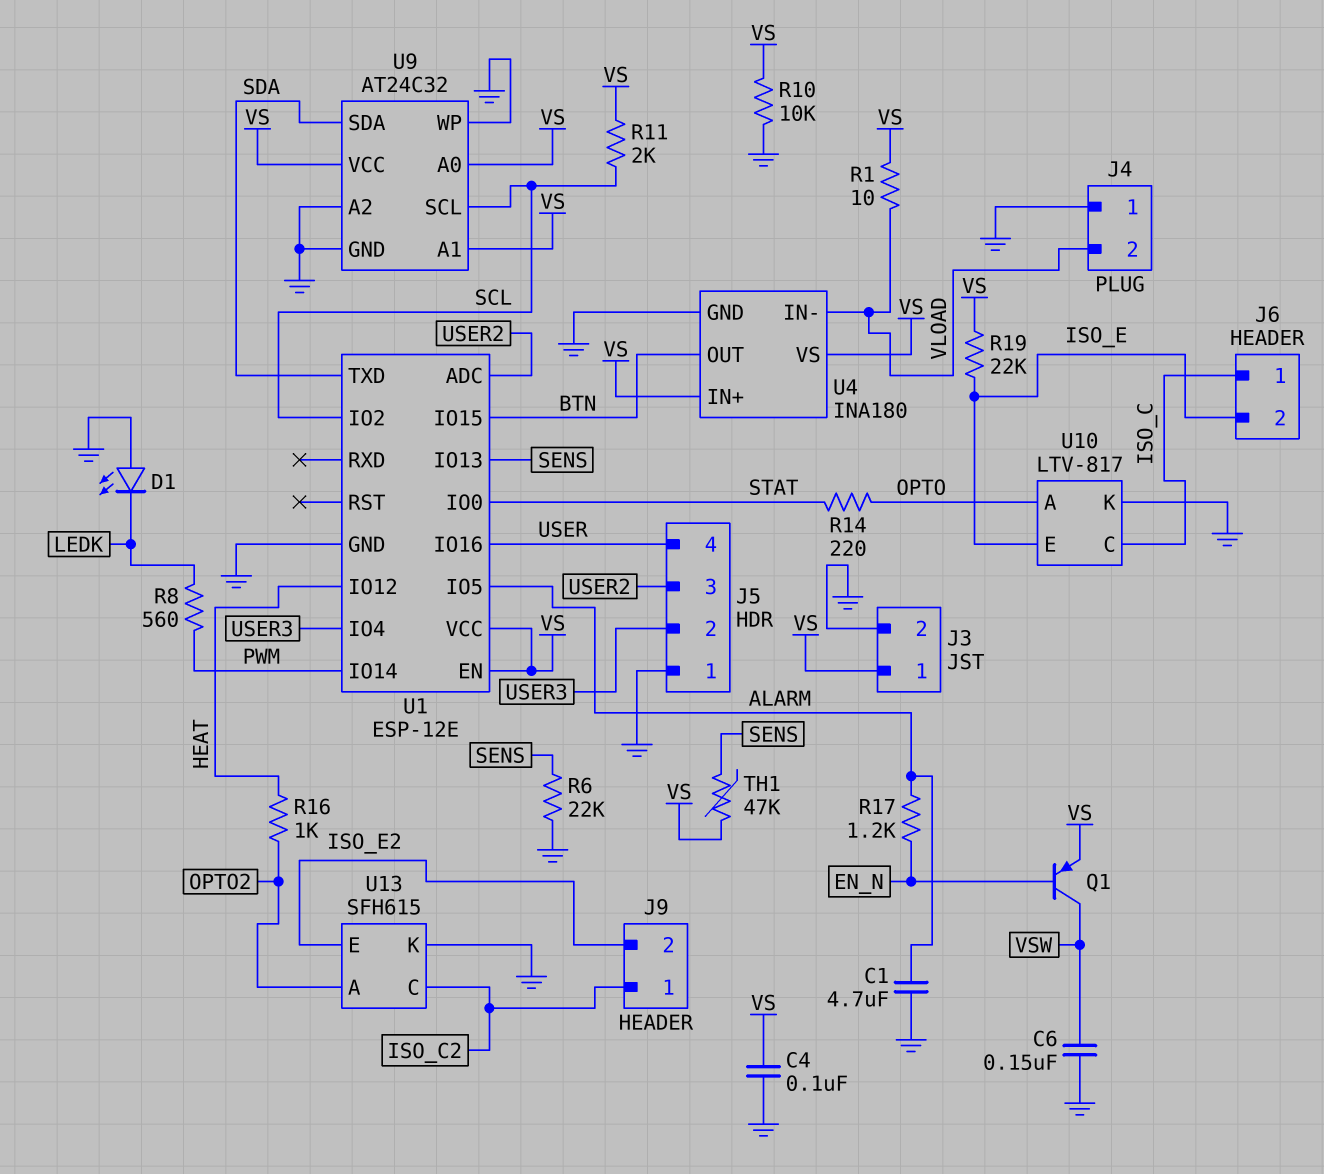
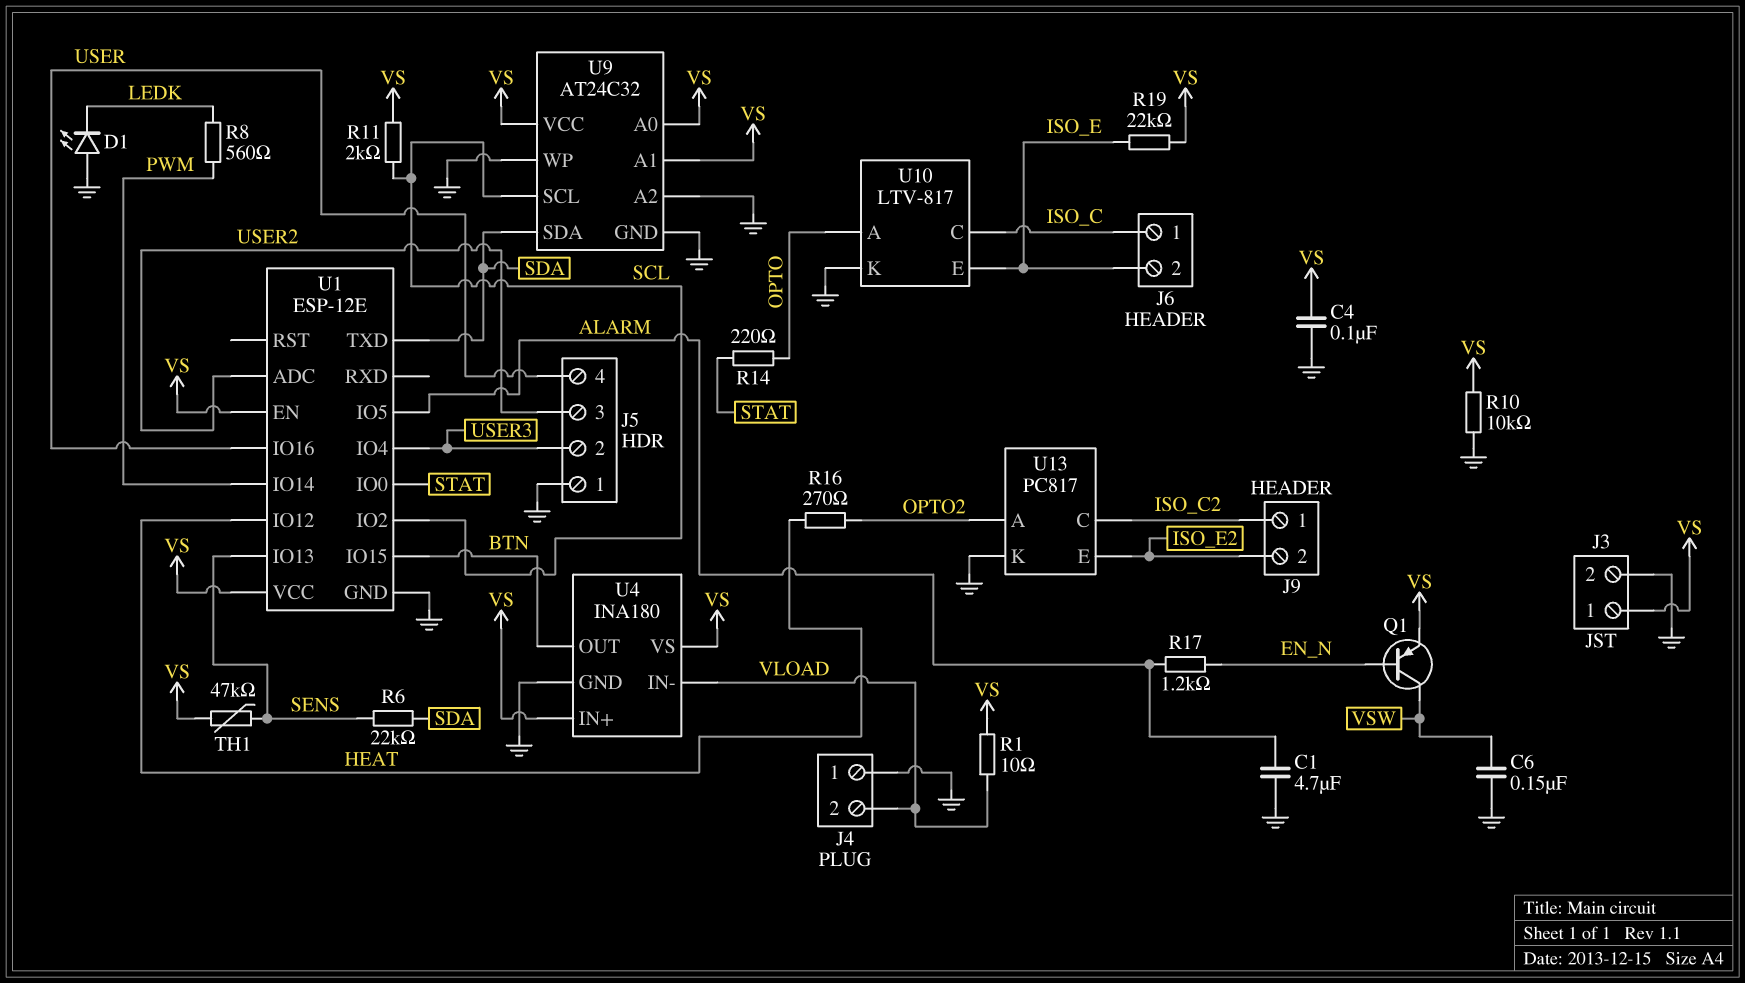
R6: 22k (GND, SENS) -> 22k (SDA, SENS)
R16: 1k (HEAT, OPTO2) -> 270 (HEAT, OPTO2)
U13: SFH615 -> PC817

